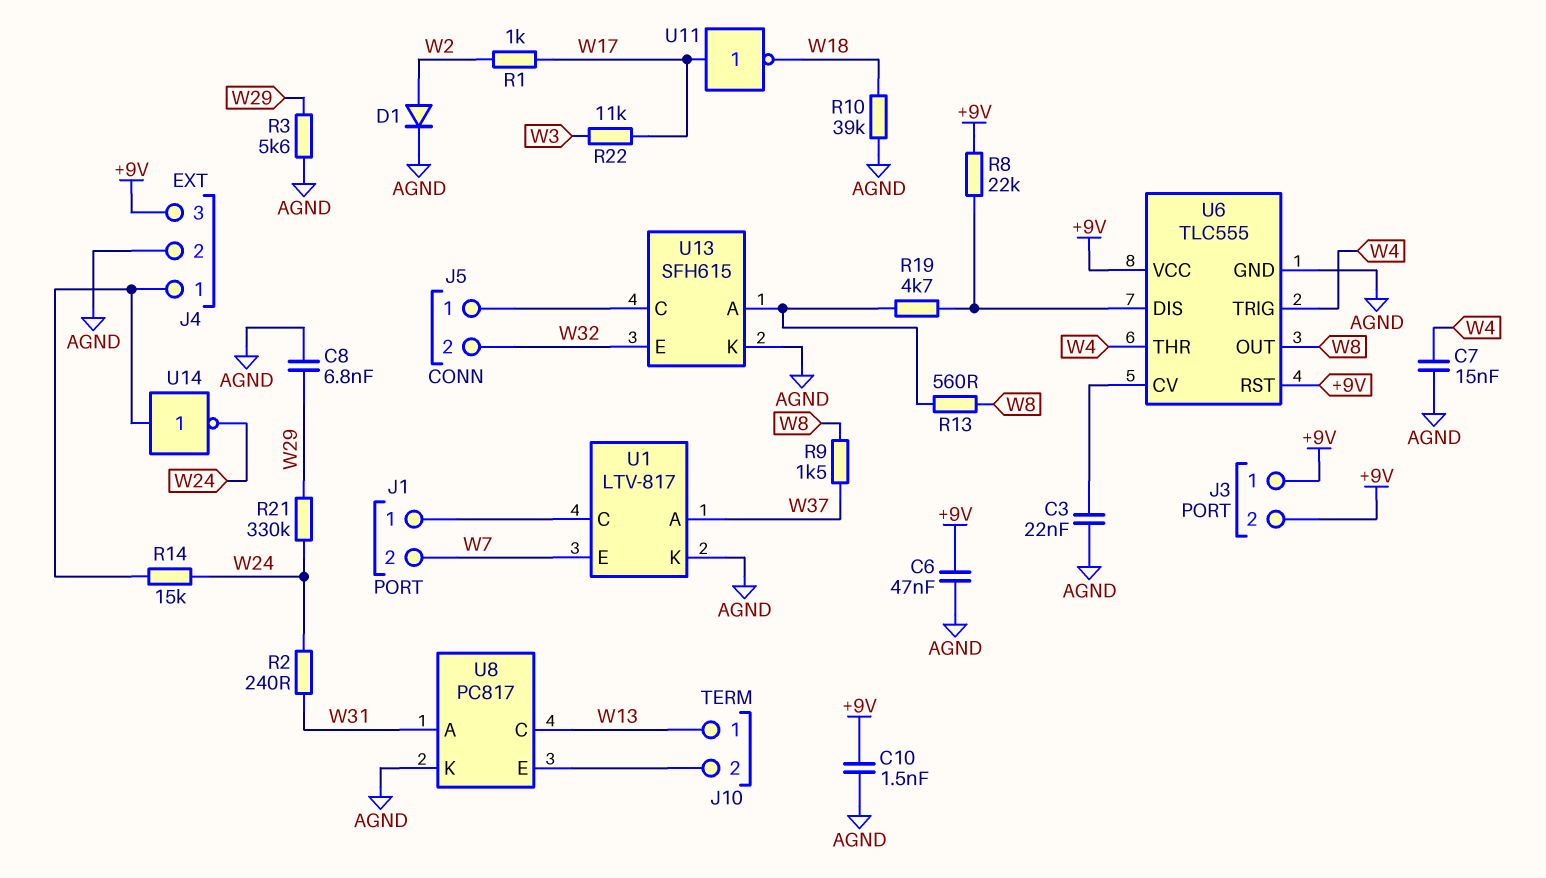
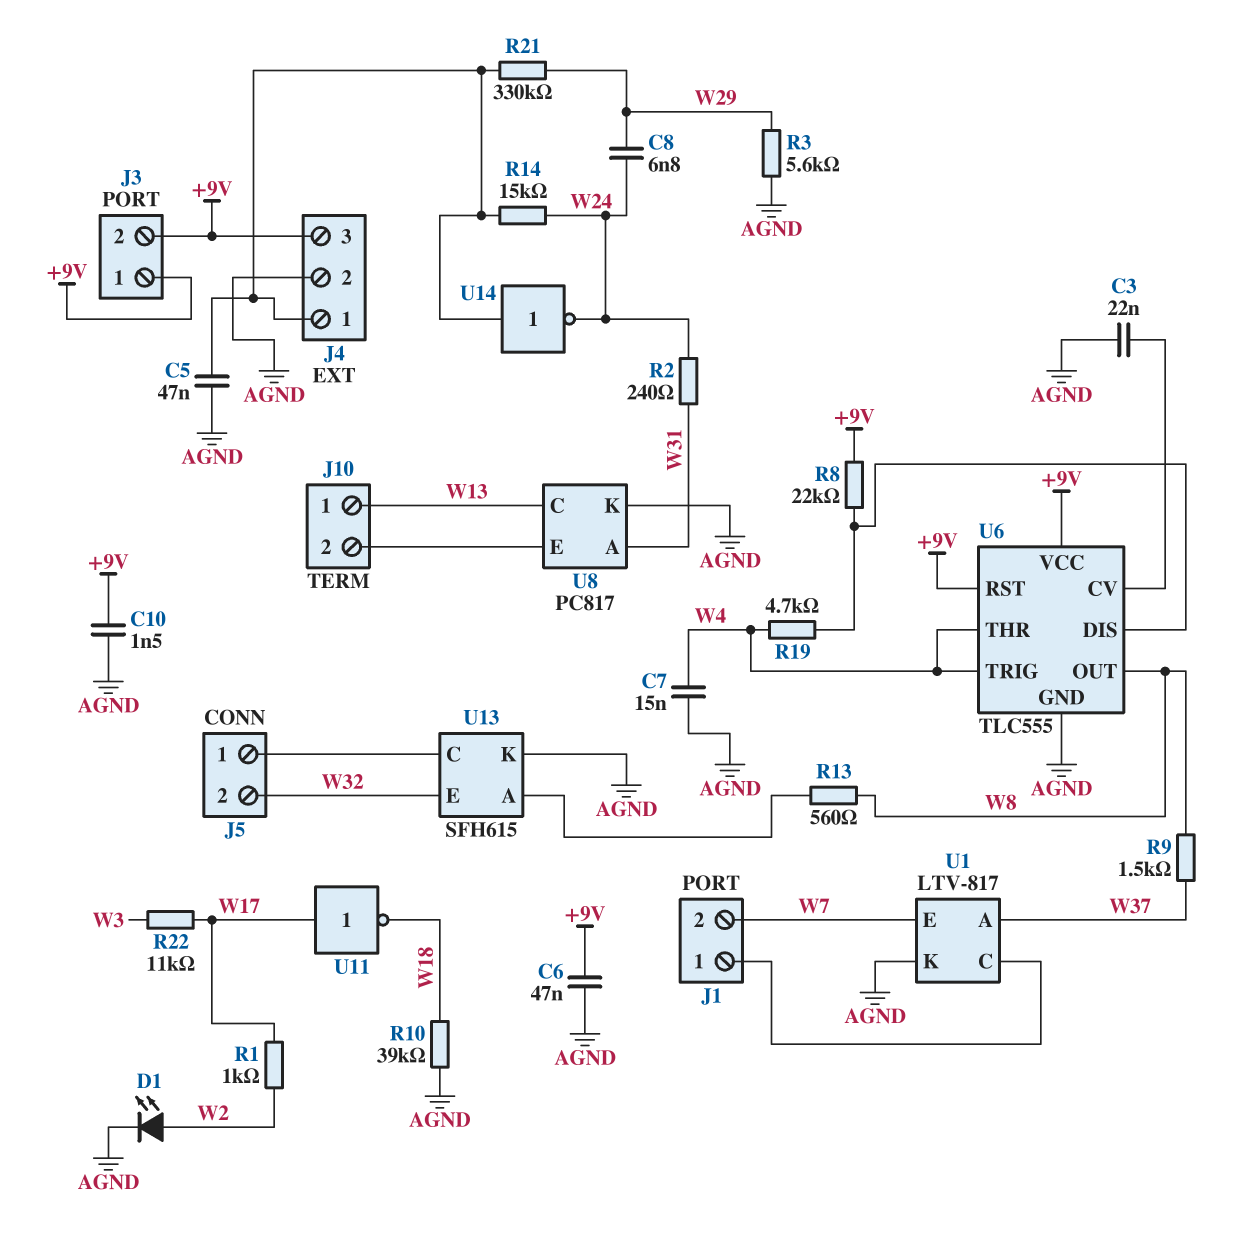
C5: none -> 47nF (AGND, J4/1)
C8: 6.8nF (AGND, W29) -> 6.8nF (W24, W29)
D1: diode (A W2, K AGND) -> LED (A W2, K AGND)
R19: 4.7k (U6/DIS, U13/A) -> 4.7k (U6/DIS, W4)
R21: 330k (W24, W29) -> 330k (J4/1, W29)

